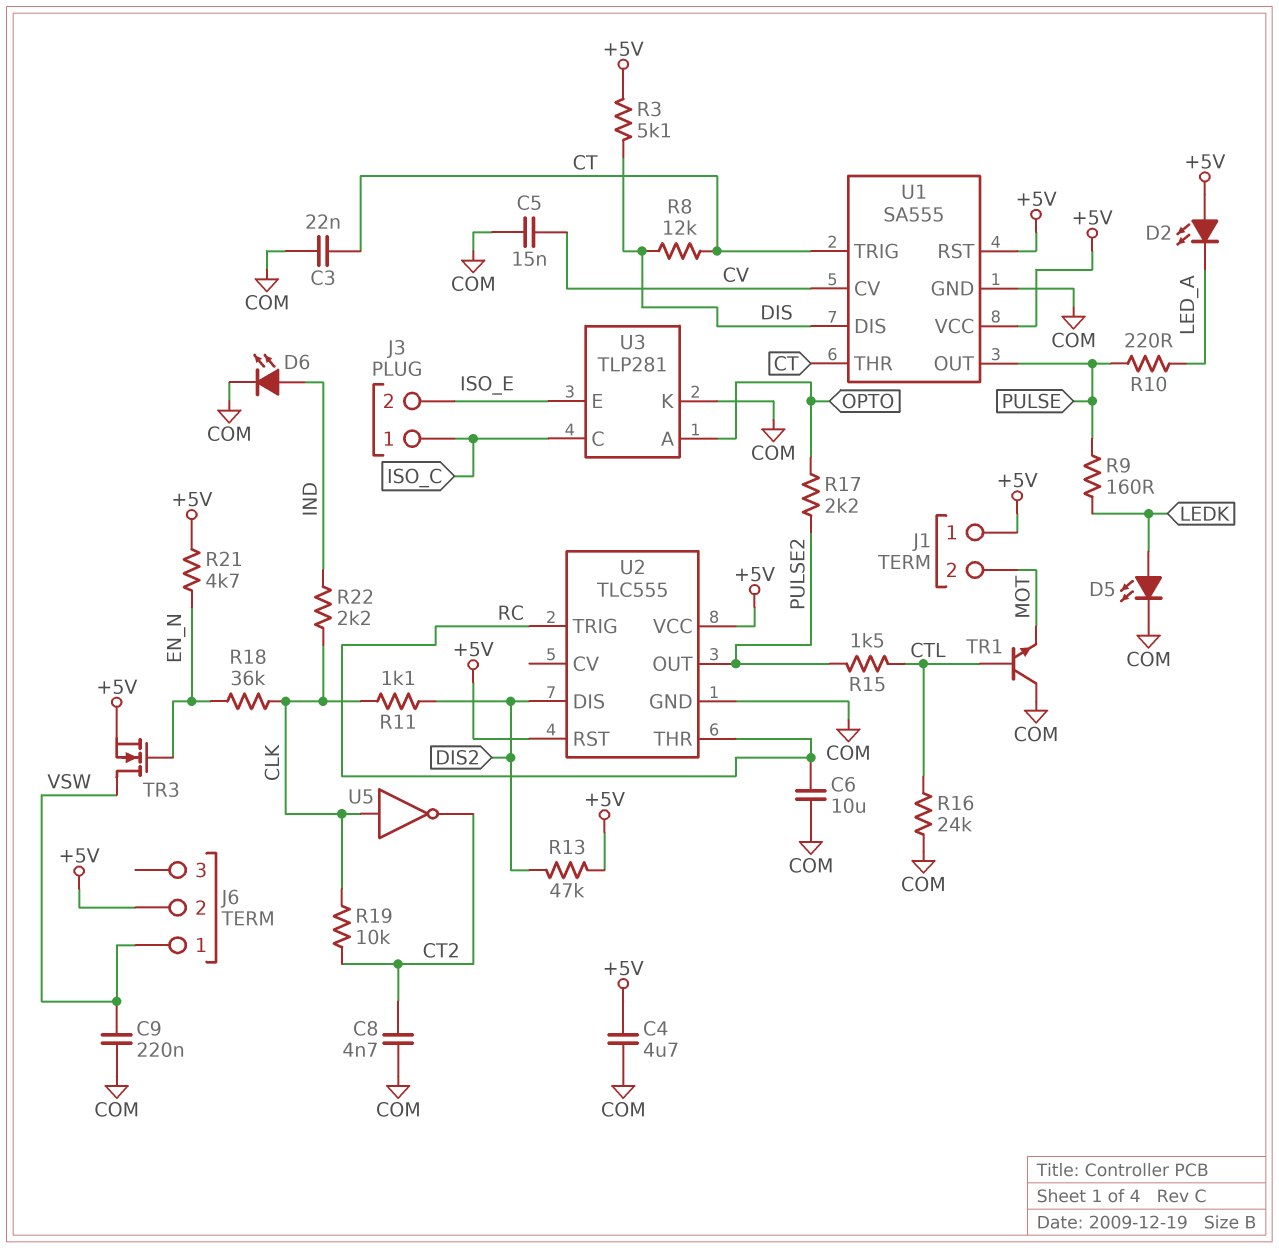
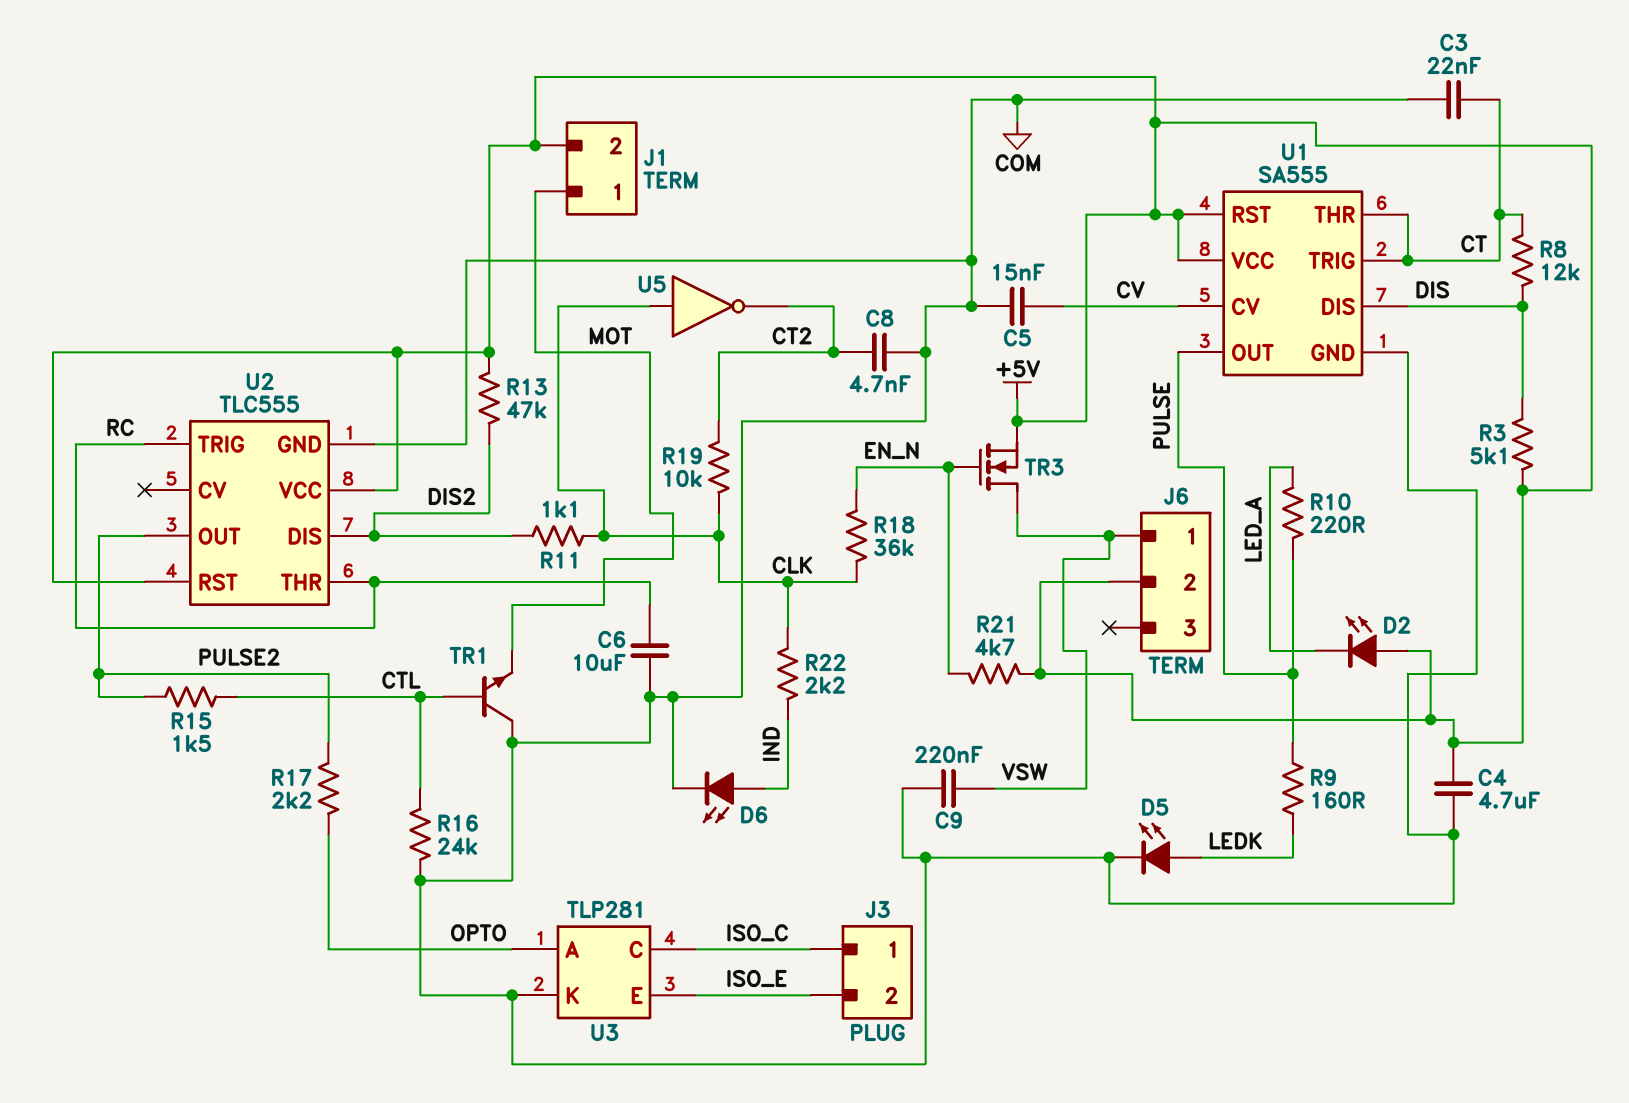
J1 pin 1: +5V -> MOT
J1 pin 2: MOT -> +5V

